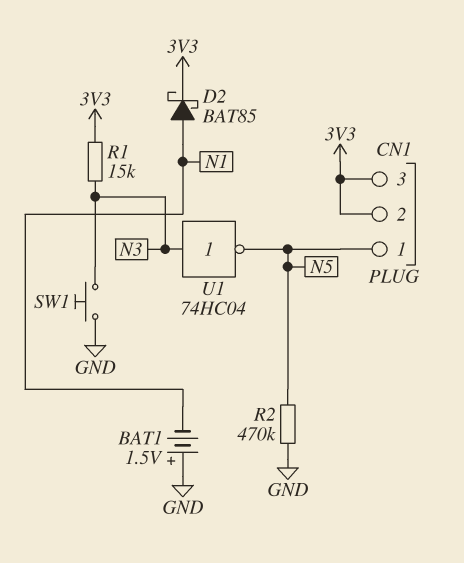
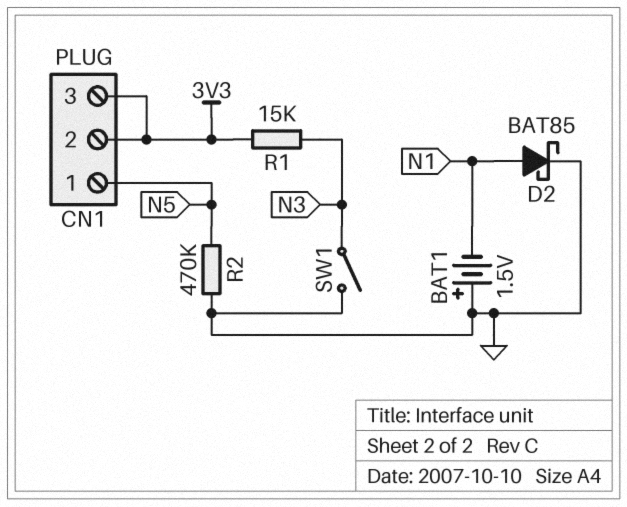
D2: schottky BAT85 (A N1, K 3V3) -> schottky BAT85 (A N1, K GND)
SW1: button (GND, N3) -> switch (GND, N3)
U1: NOT 74HC04 (in N3, out N5) -> none

